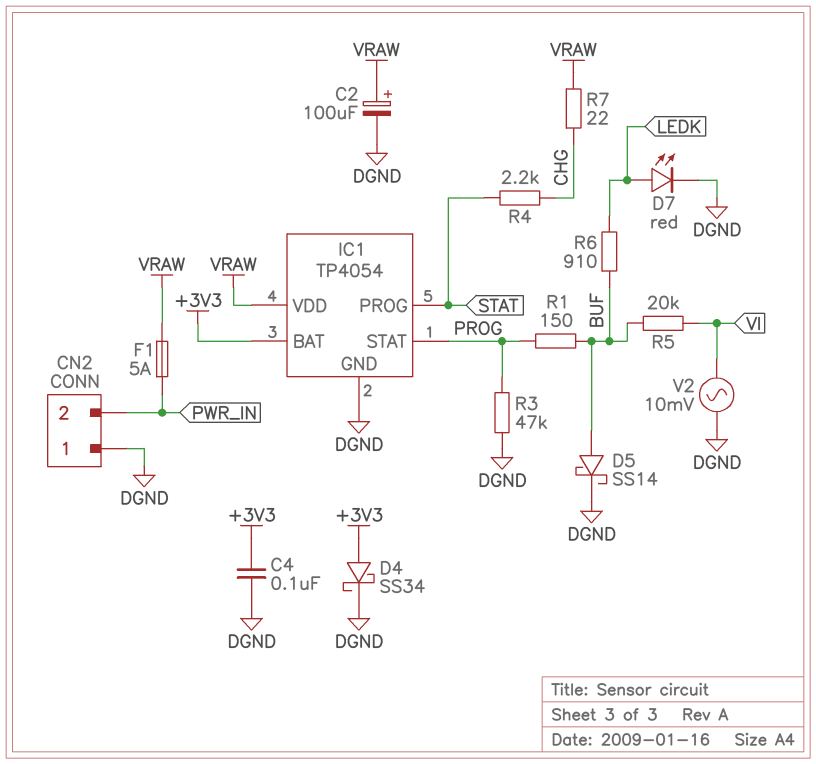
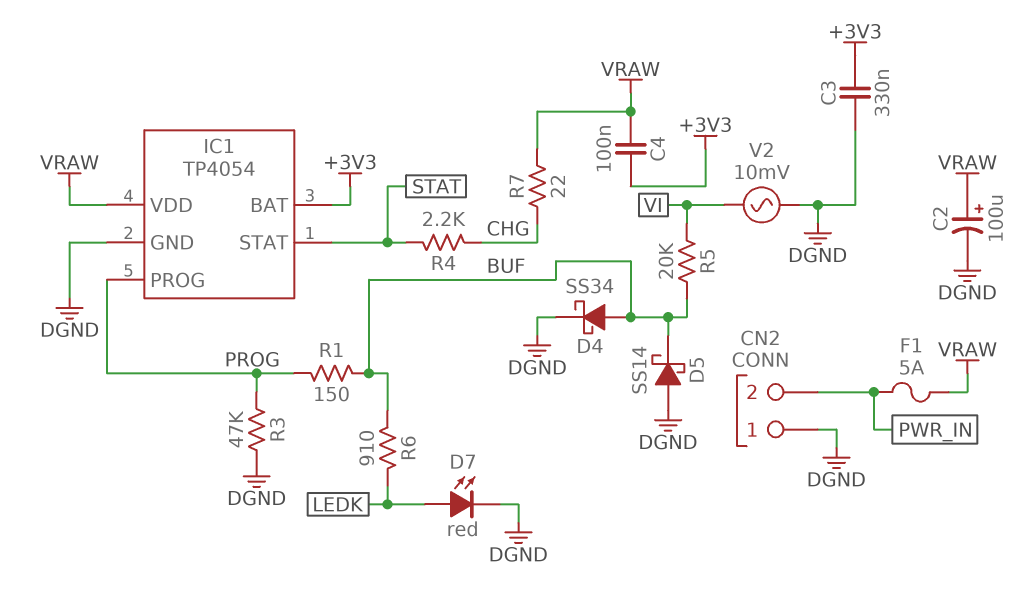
C3: none -> 330nF (+3V3, DGND)
C4: 100nF (+3V3, DGND) -> 100nF (+3V3, VRAW)
D4: schottky SS34 (A +3V3, K DGND) -> schottky SS34 (A BUF, K DGND)
D5: schottky SS14 (A BUF, K DGND) -> schottky SS14 (A DGND, K BUF)
IC1 pin PROG: STAT -> PROG
IC1 pin STAT: PROG -> STAT

